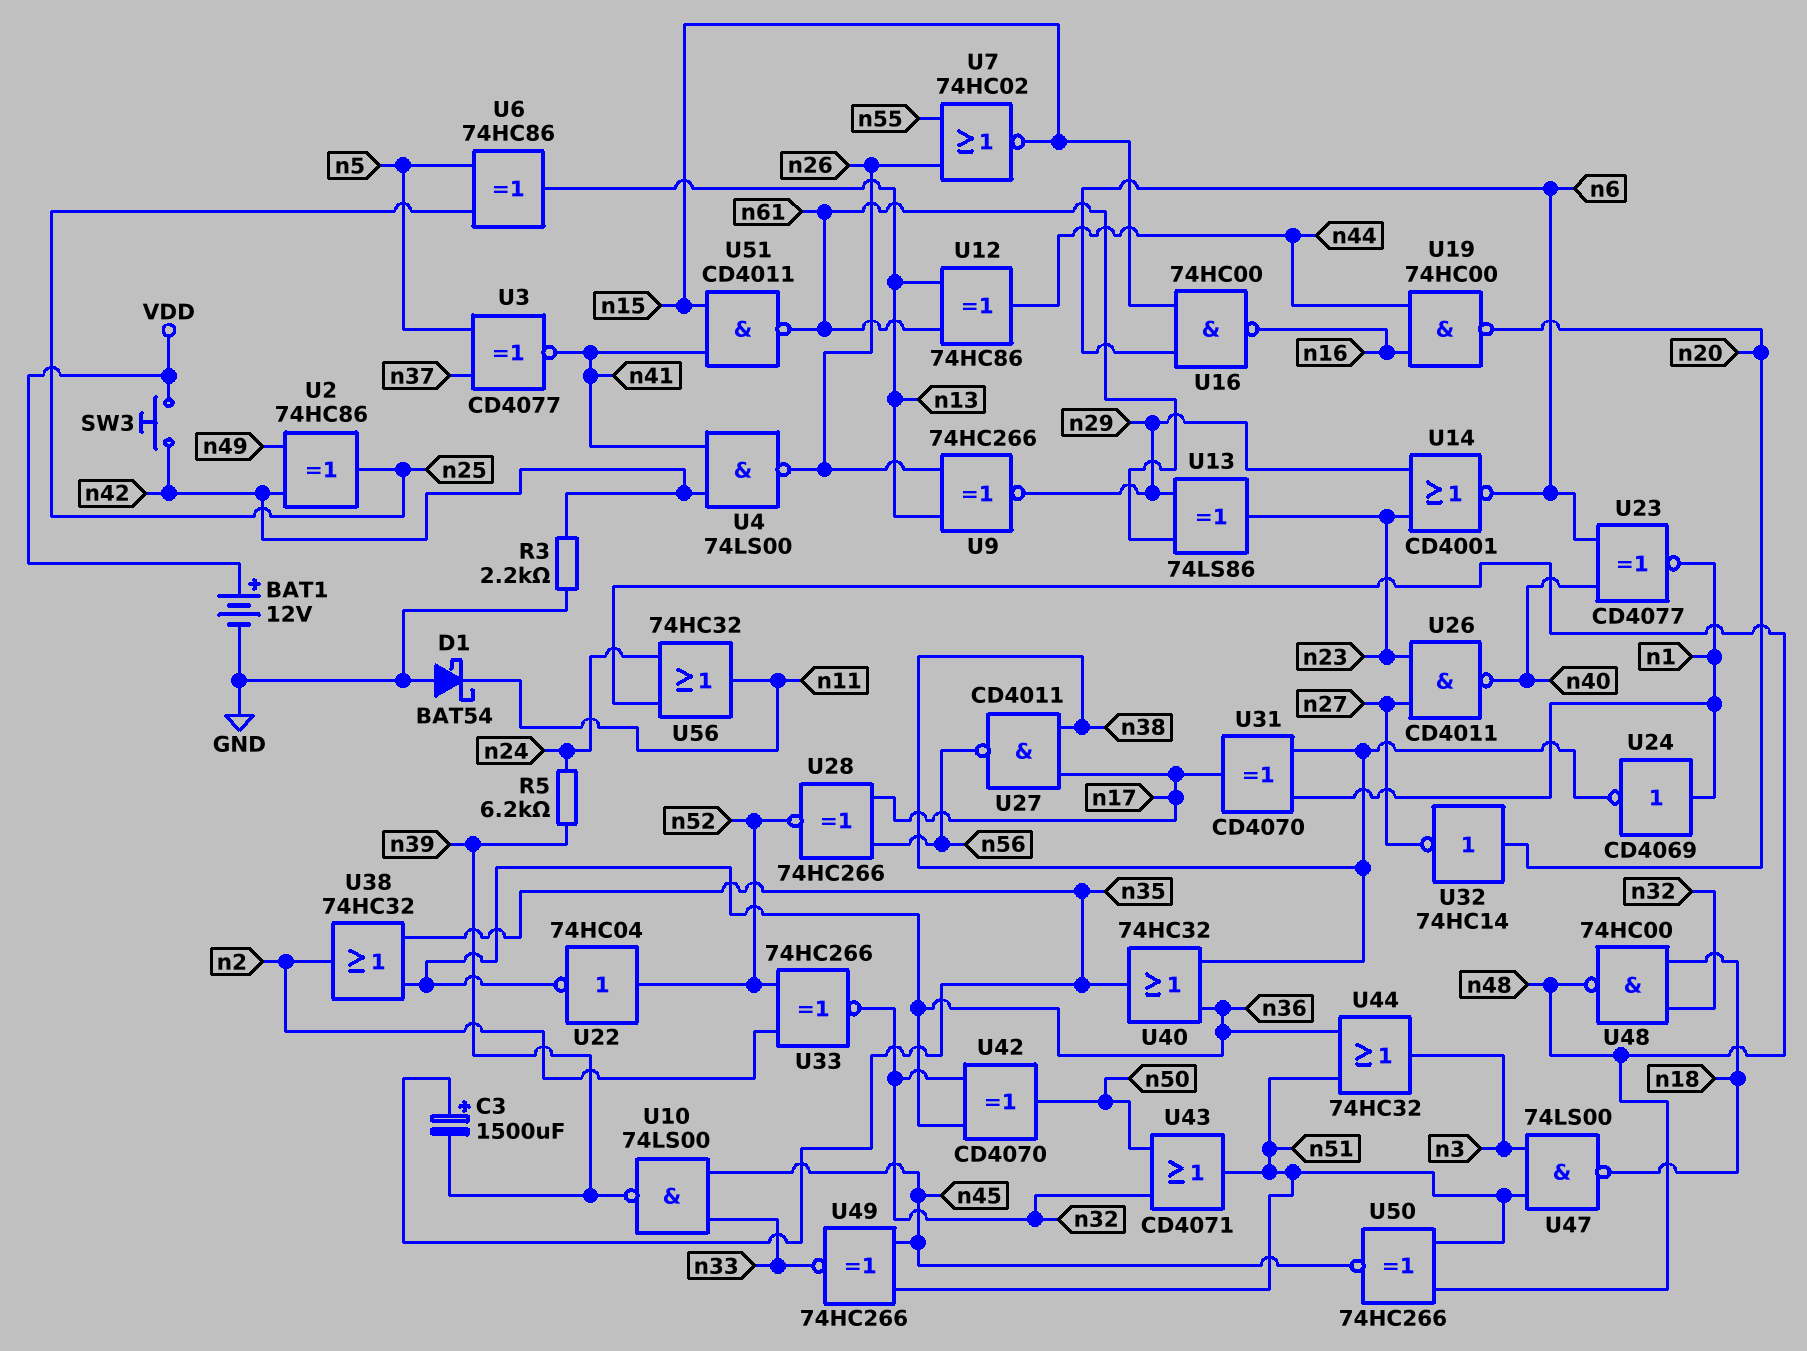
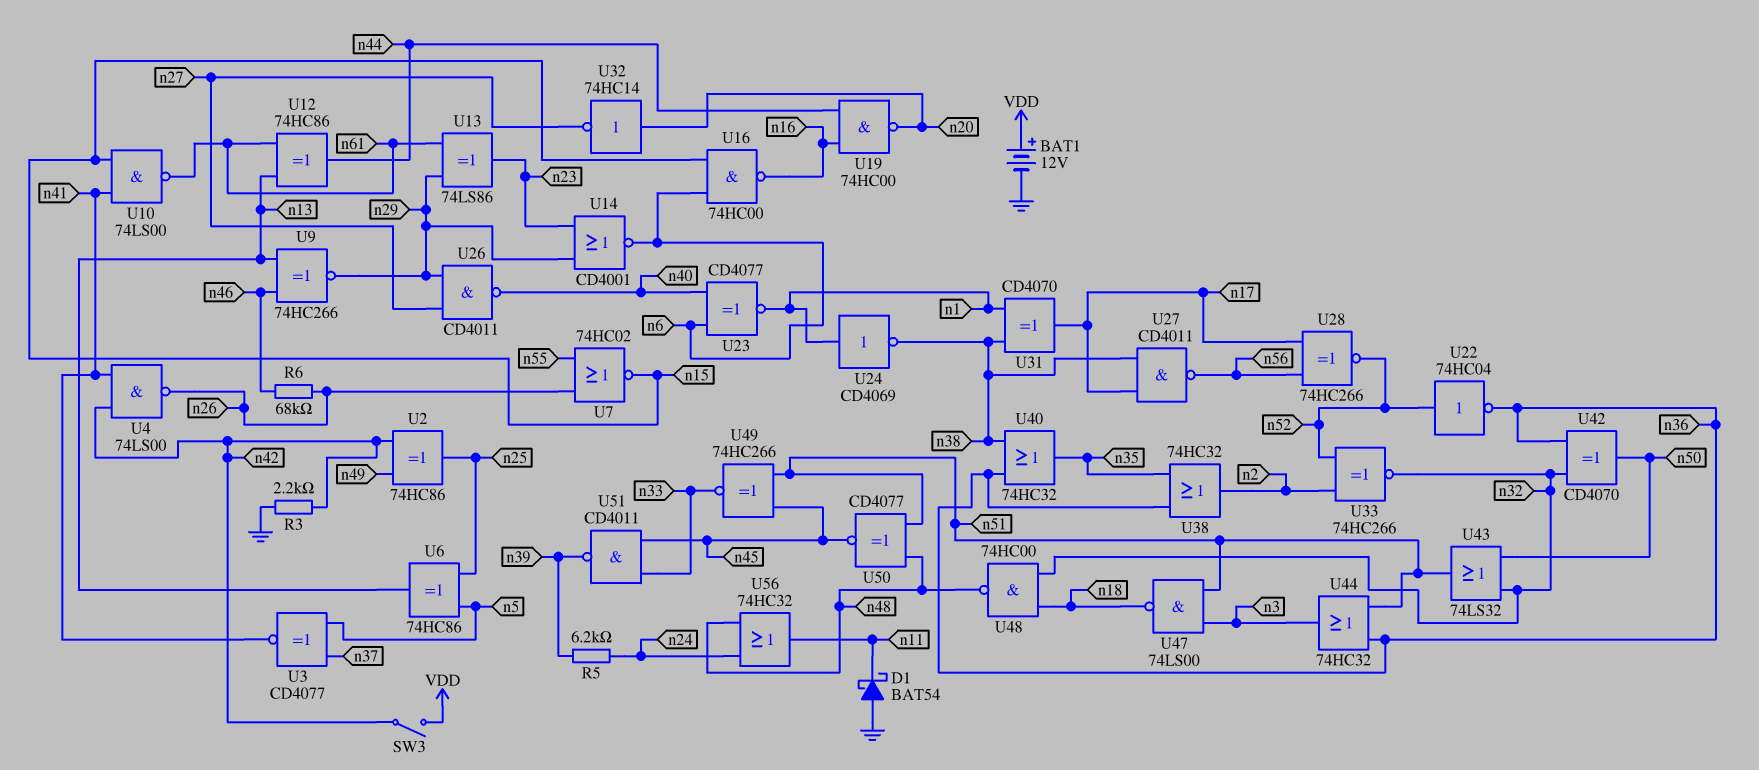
C3: 1500uF (plus n35, minus n39) -> none
R6: none -> 68k (n26, n46)
SW3: button (VDD, n42) -> switch (VDD, n42)
U9: XNOR 74HC266 (in n13, in n26, out n29) -> XNOR 74HC266 (in n13, in n46, out n29)
U10: NAND 74LS00 (in n33, in n45, out n39) -> NAND 74LS00 (in n15, in n41, out n61)
U26: NAND CD4011 (in n23, in n27, out n40) -> NAND CD4011 (in n27, in n29, out n40)
U43: OR CD4071 (in n32, in n50, out n51) -> OR 74LS32 (in n32, in n50, out n51)
U50: XNOR 74HC266 (in n48, in n51, out n45) -> XNOR CD4077 (in n48, in n51, out n45)
U51: NAND CD4011 (in n15, in n41, out n61) -> NAND CD4011 (in n33, in n45, out n39)

